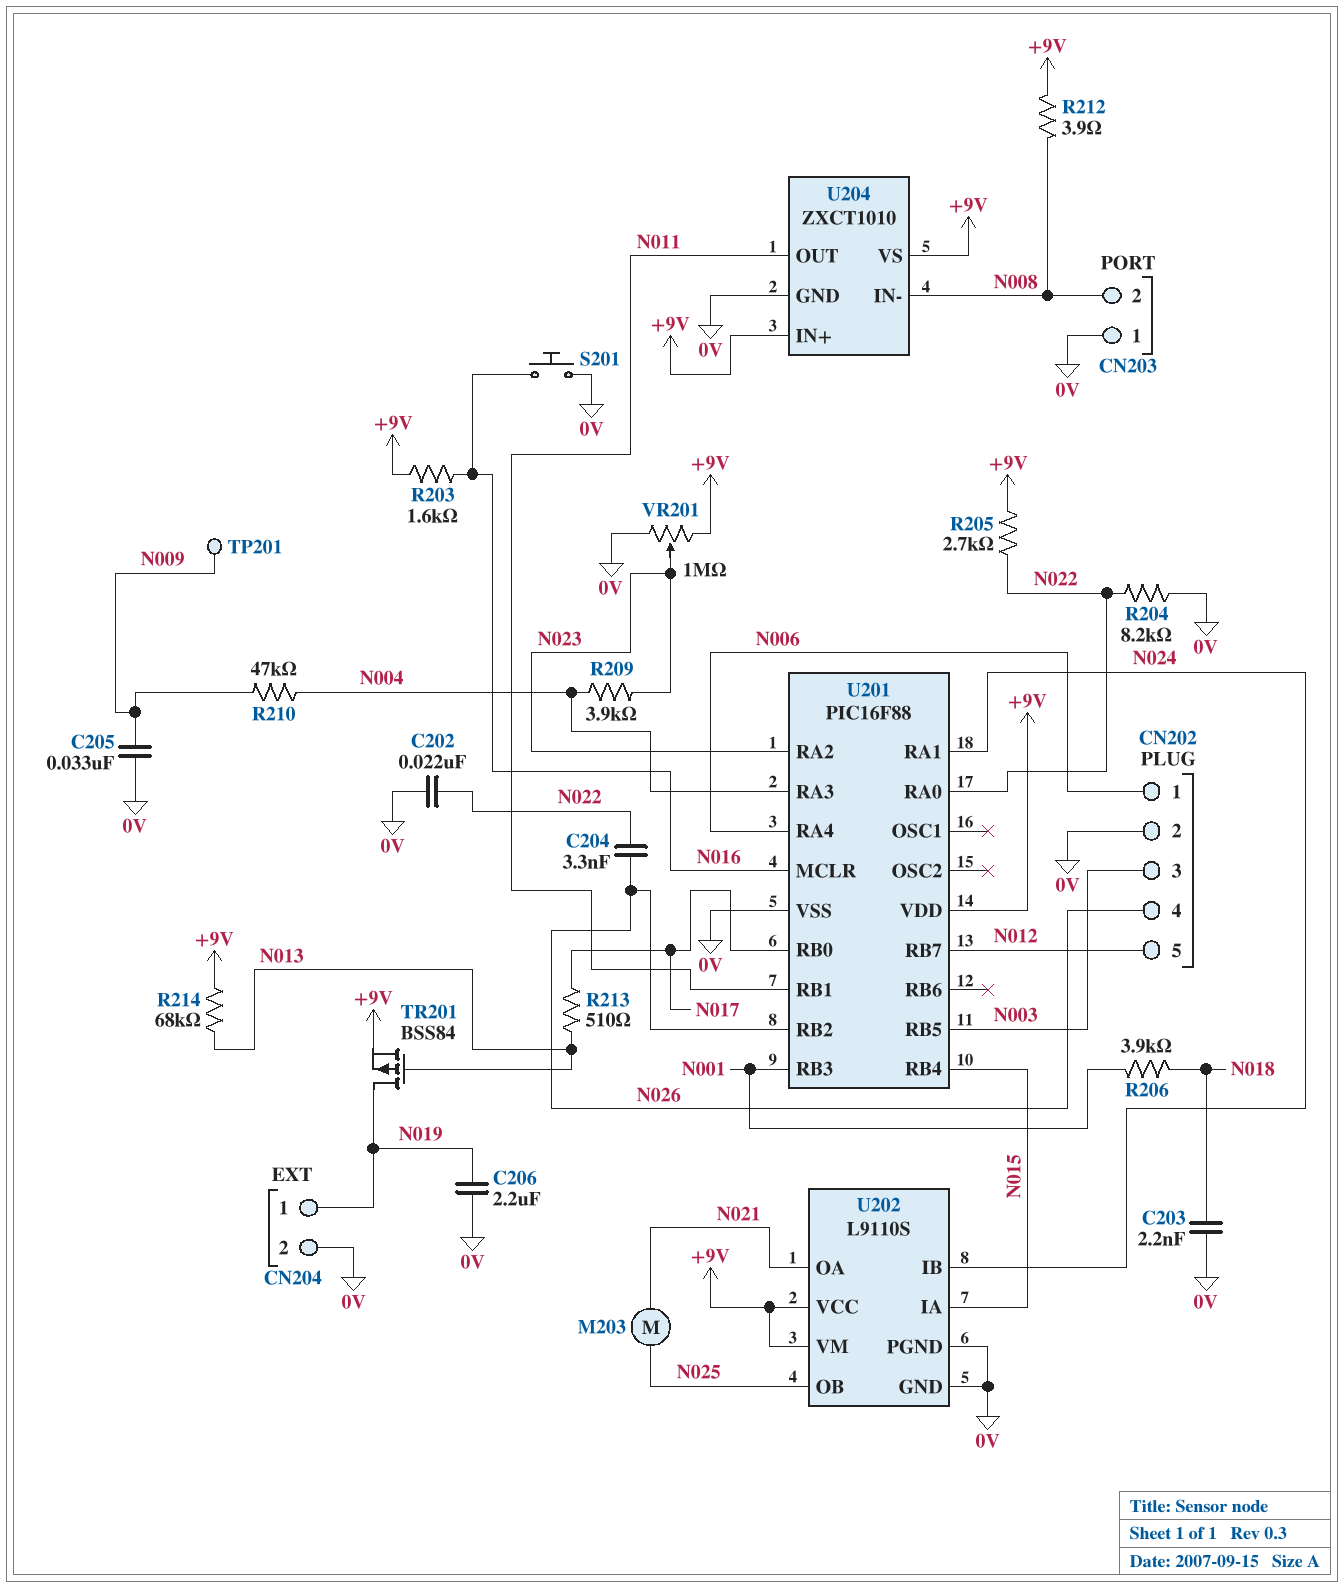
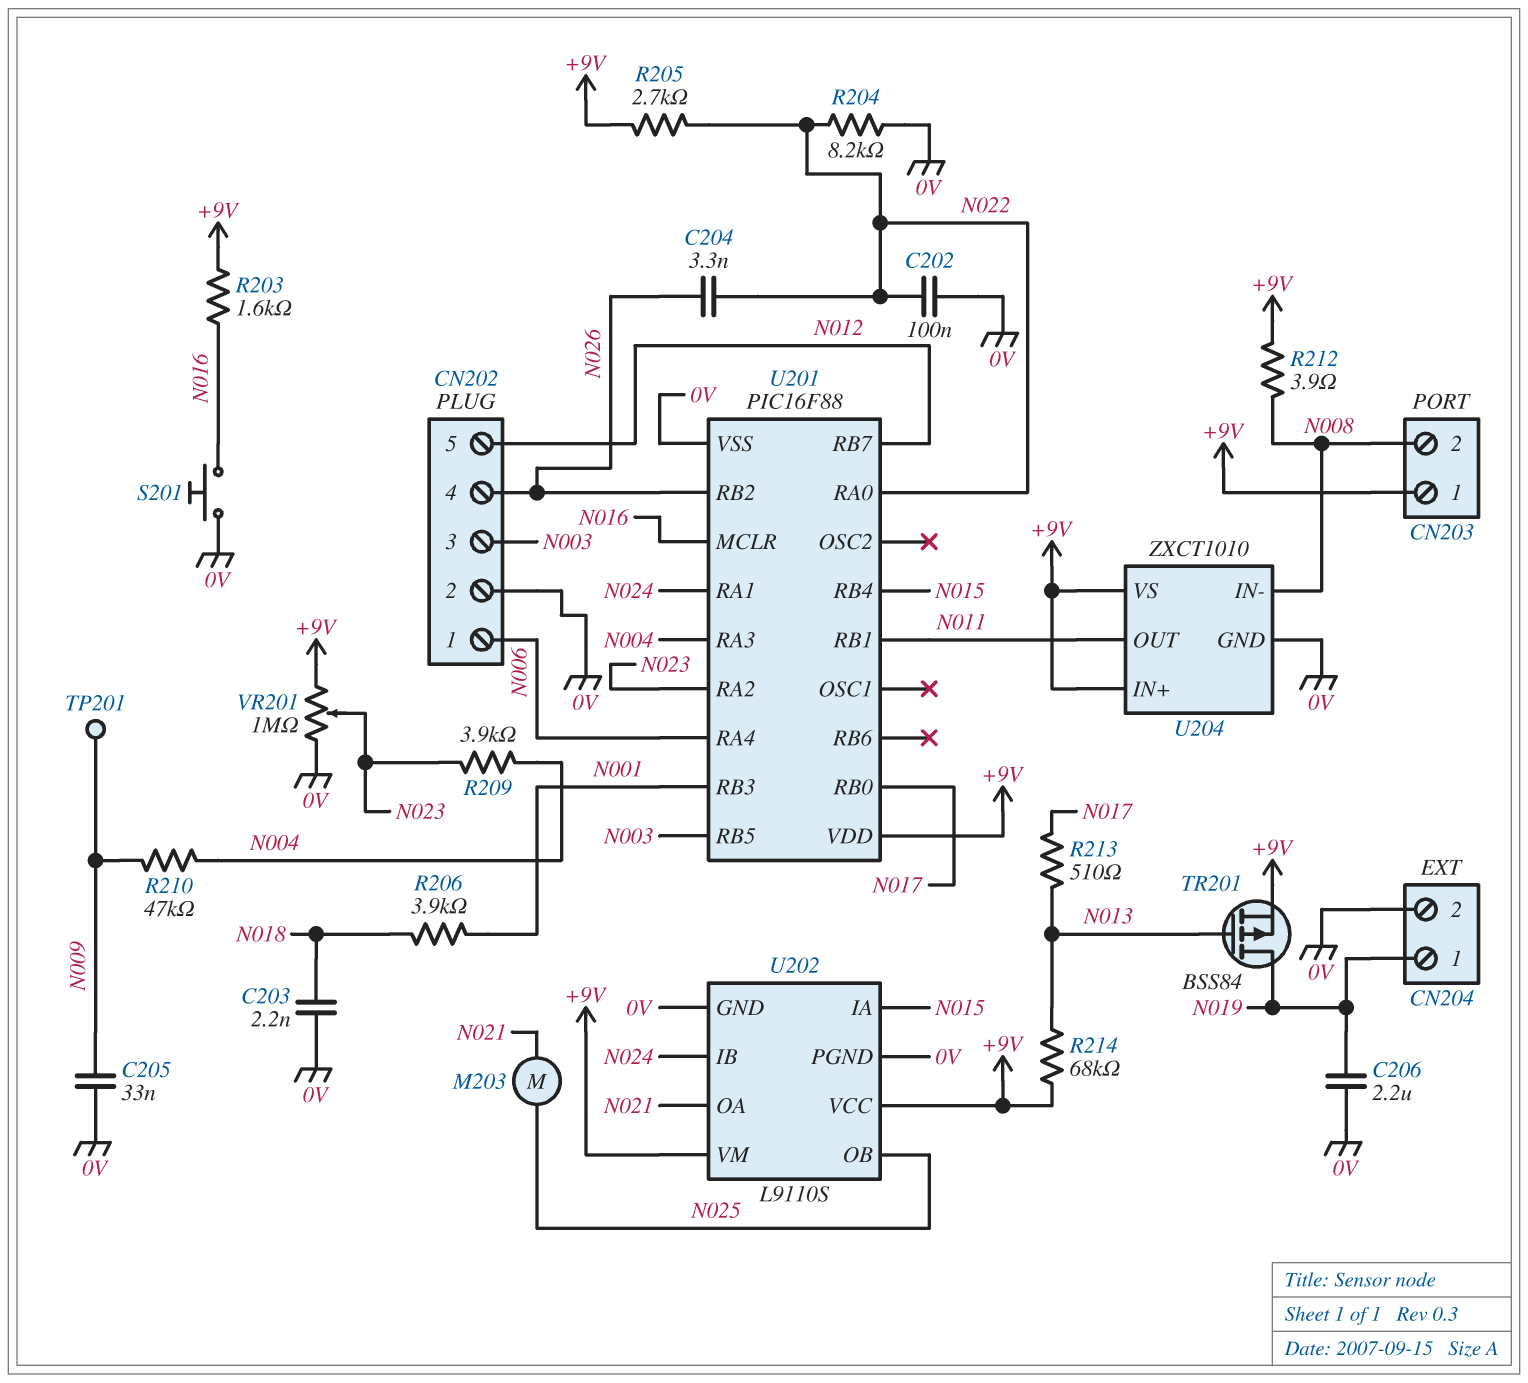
C202: 22nF (0V, N022) -> 100nF (0V, N022)
CN203 pin 1: 0V -> +9V

